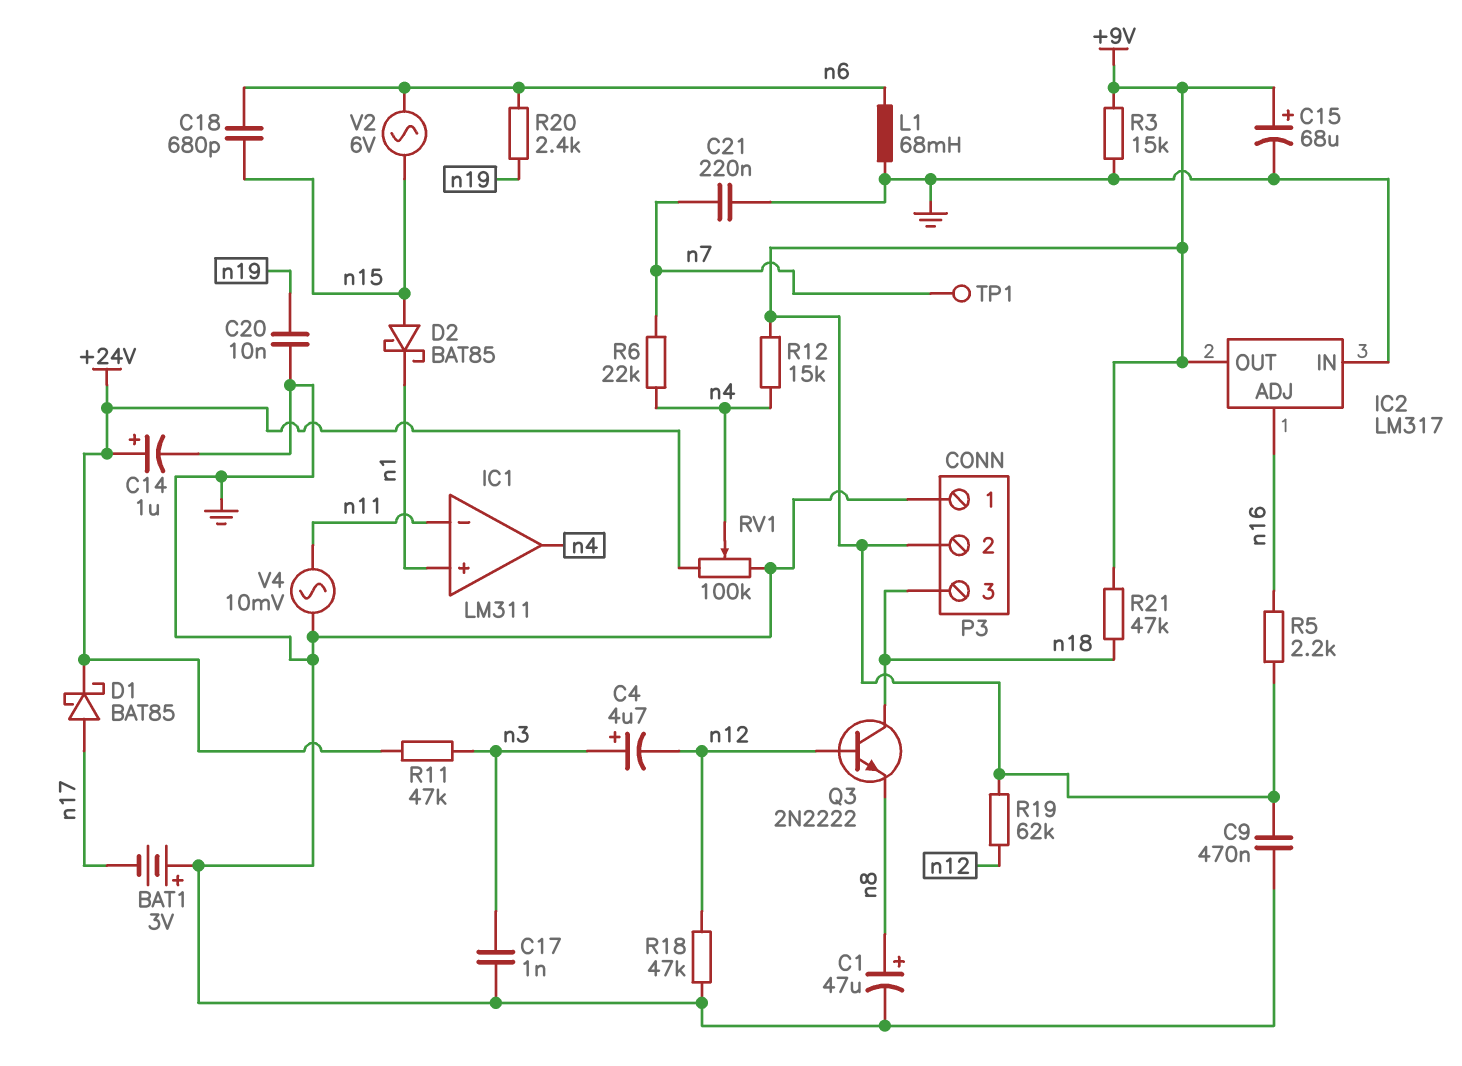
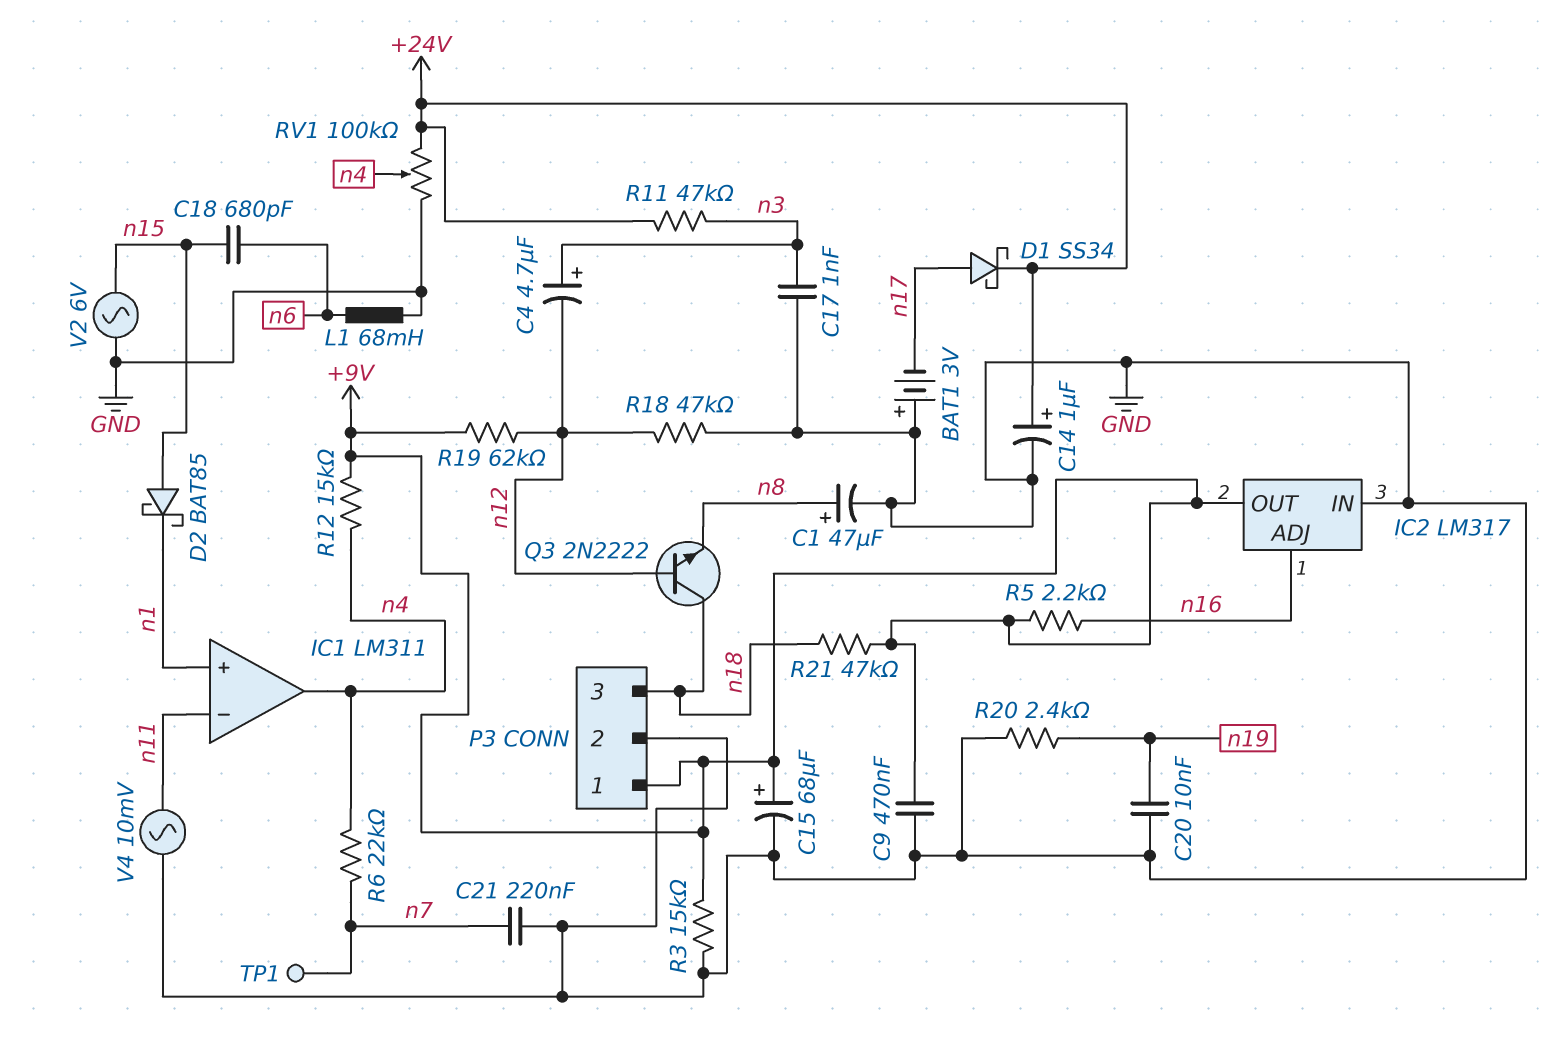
D1: schottky BAT85 (A n17, K +24V) -> schottky SS34 (A n17, K +24V)
P3 pin 1: GND -> +9V
P3 pin 2: +9V -> GND
R20: 2.4k (n6, n19) -> 2.4k (GND, n19)
V2: AC 6V (n6, n15) -> AC 6V (GND, n15)

